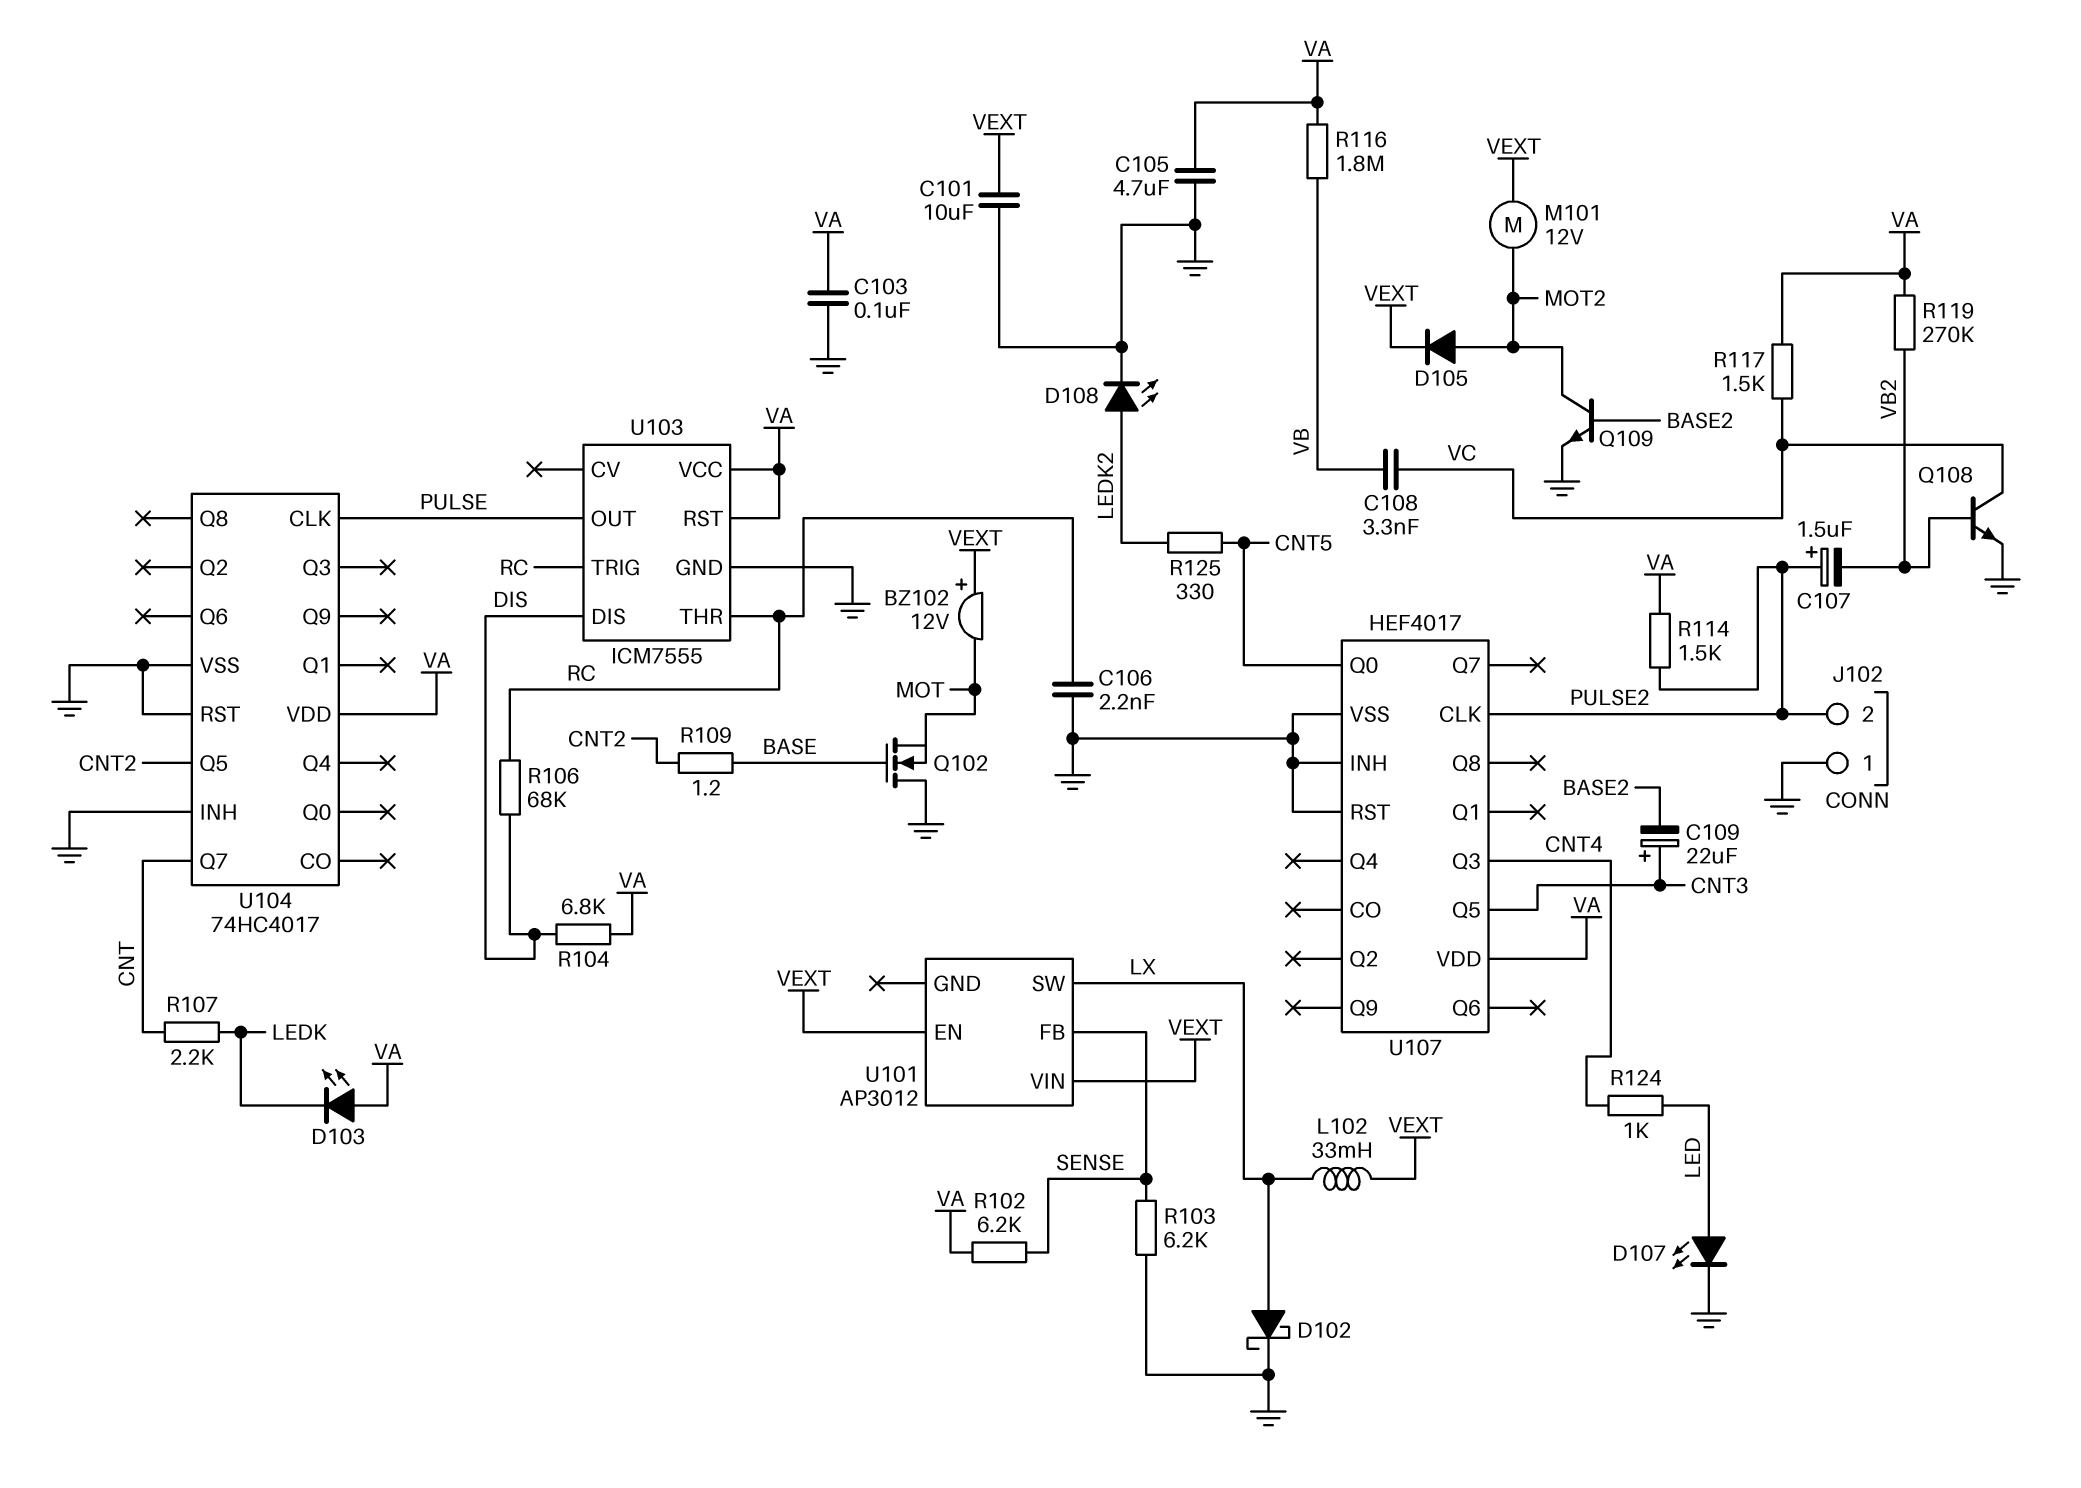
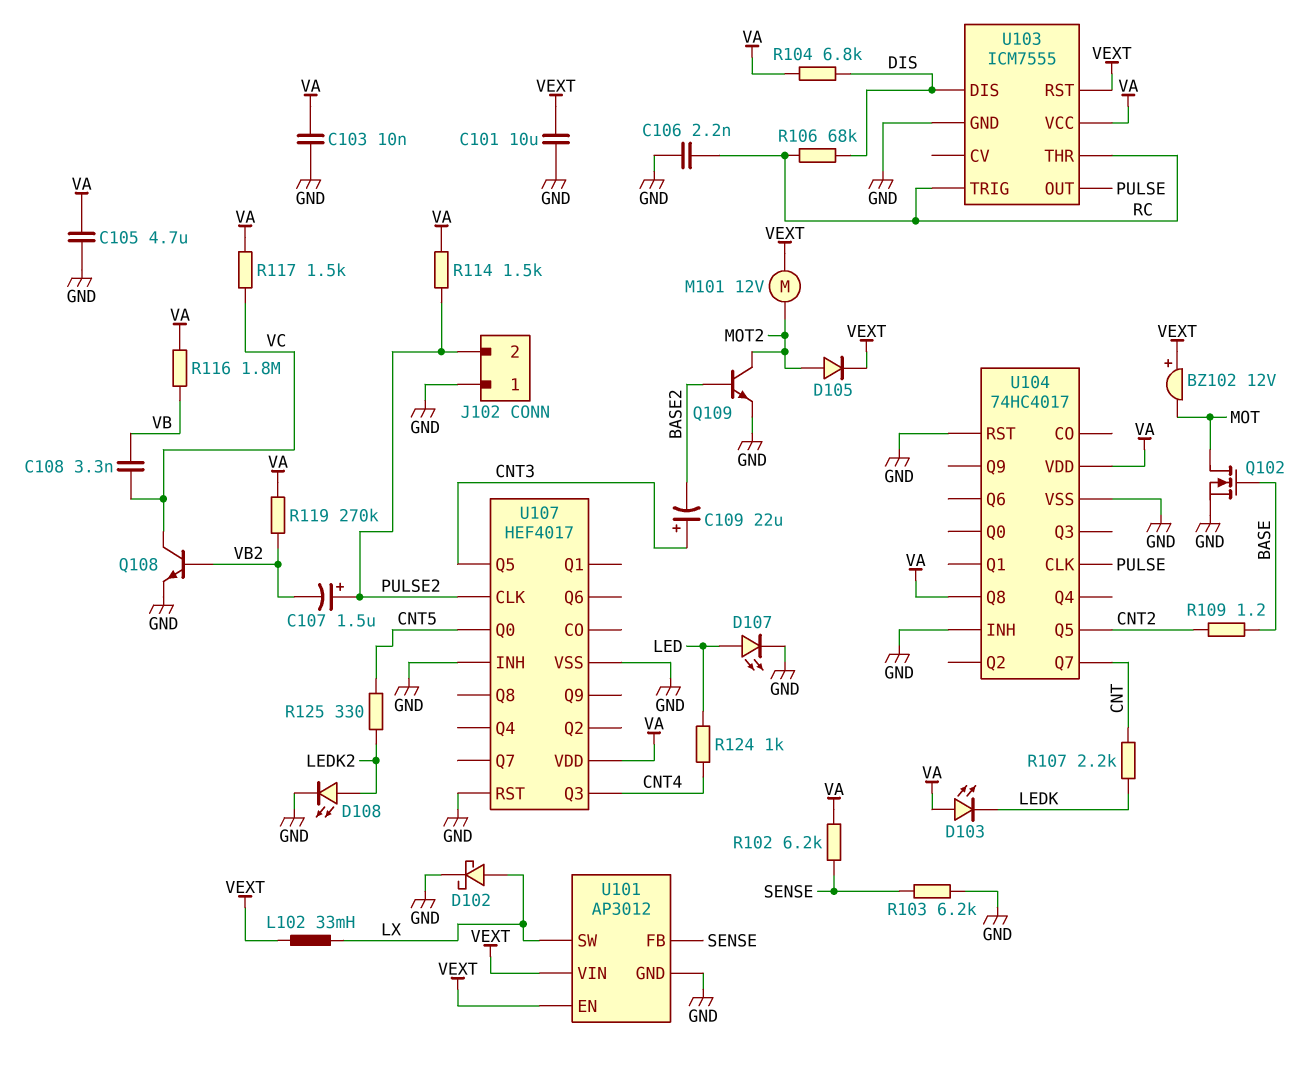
C103: 100nF (GND, VA) -> 10nF (GND, VA)
Q102: NMOS (G BASE, D GND, S MOT) -> NMOS (G BASE, D MOT, S GND)
U101 pin GND: none -> GND
U103 pin RST: VA -> VEXT
U104 pin Q8: none -> VA

